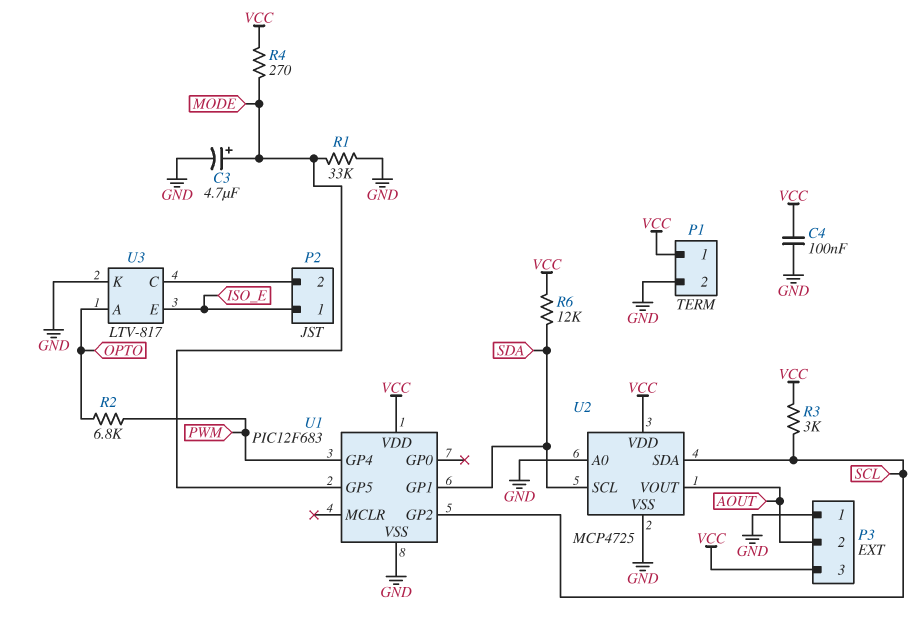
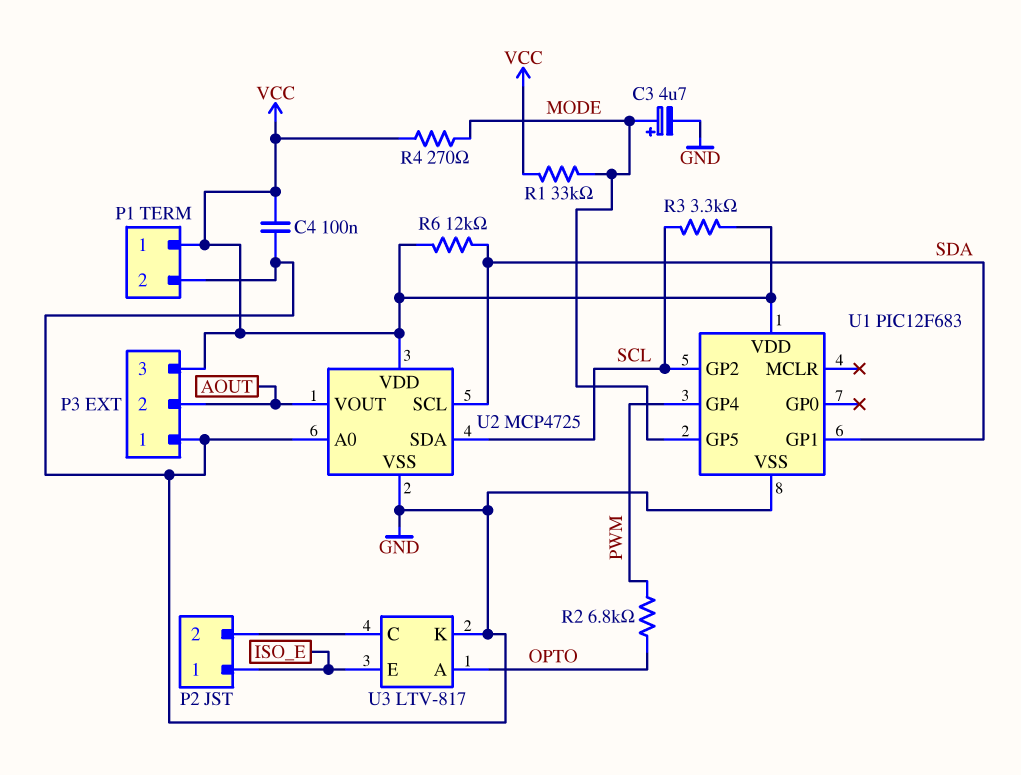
R1: 33k (GND, MODE) -> 33k (MODE, VCC)
R3: 3k (SCL, VCC) -> 3.3k (SCL, VCC)

